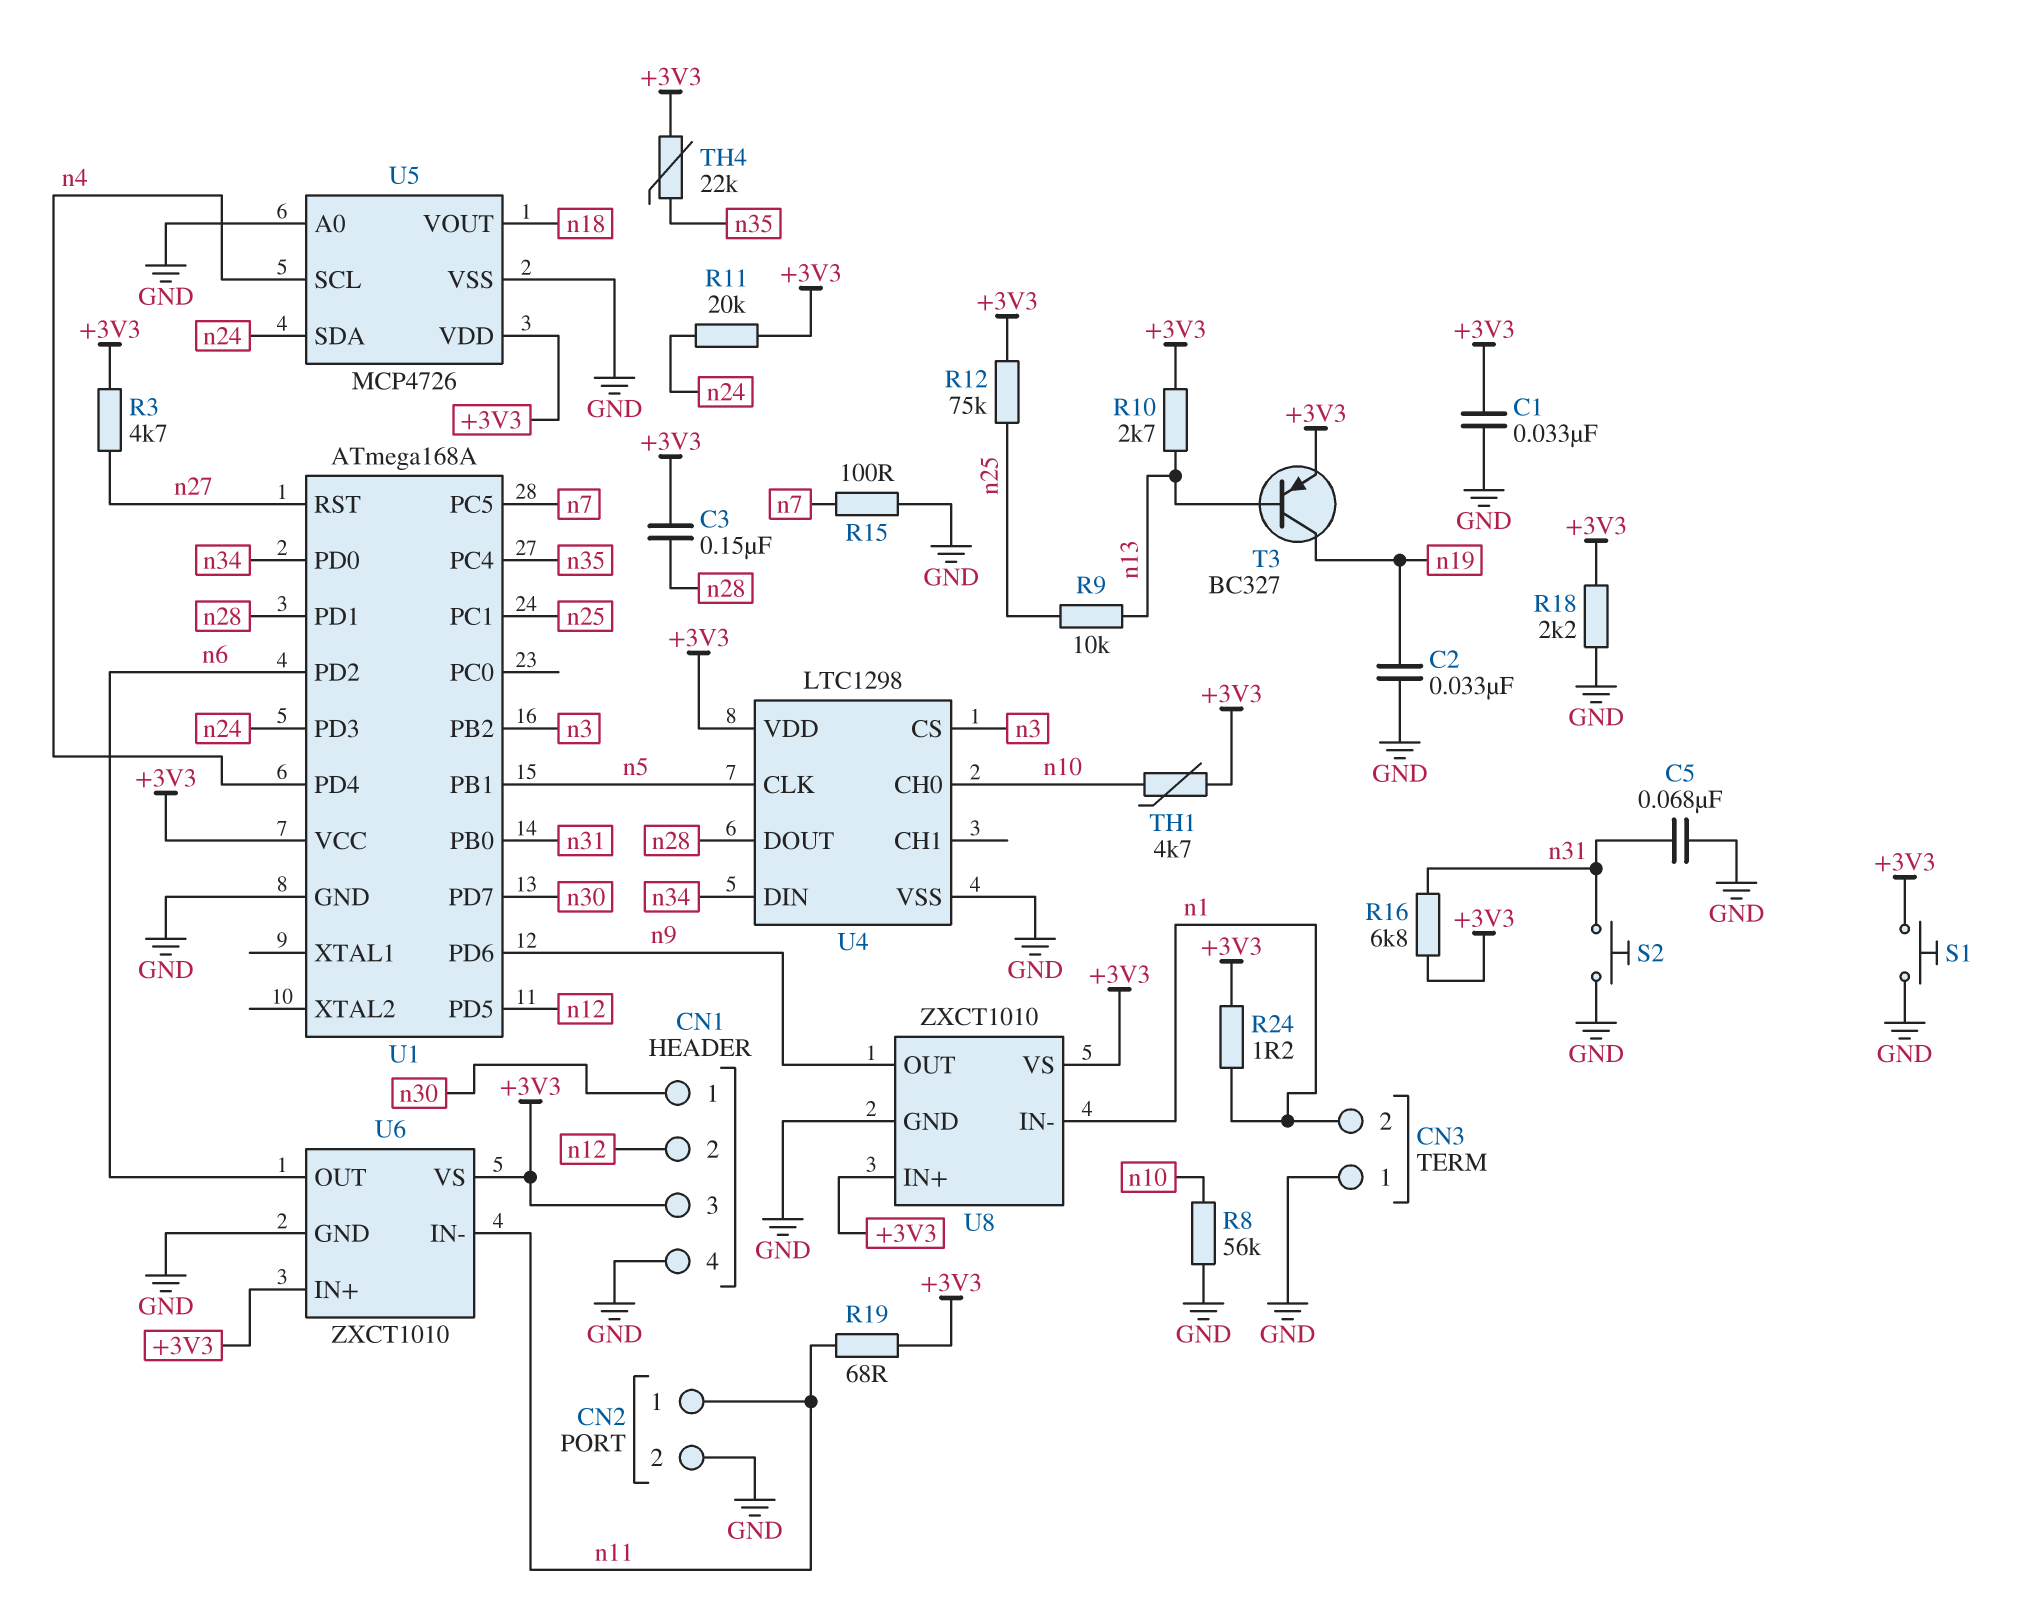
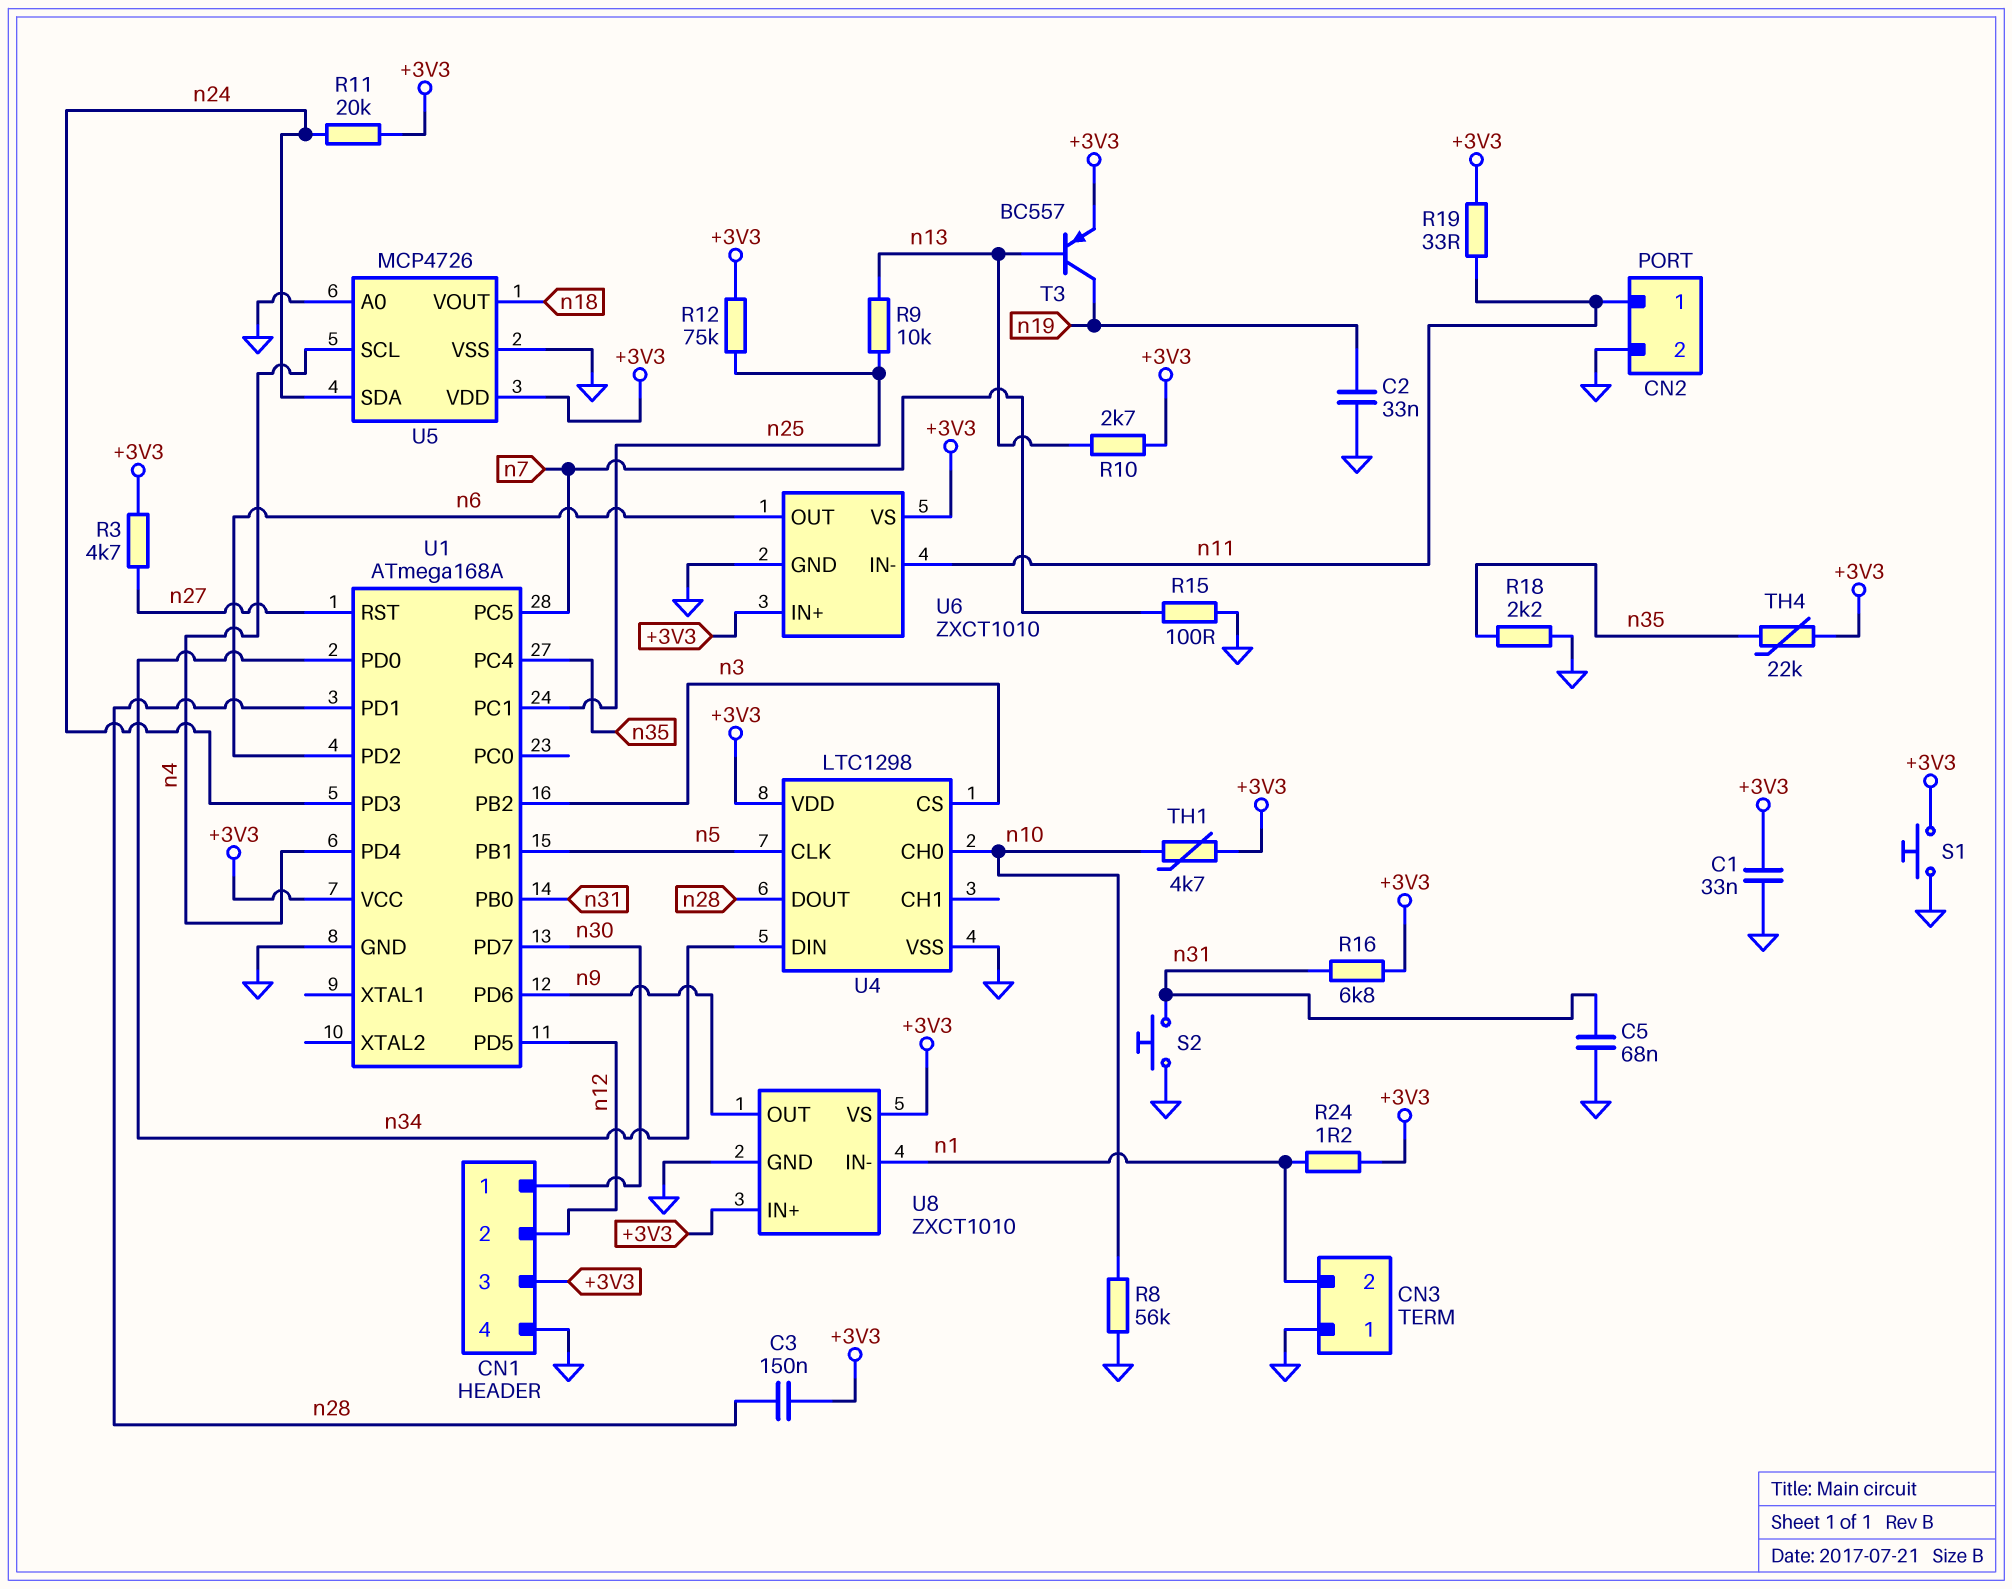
R18: 2.2k (+3V3, GND) -> 2.2k (GND, n35)
R19: 68 (+3V3, n11) -> 33 (+3V3, n11)
T3: PNP BC327 (B n13, C n19, E +3V3) -> PNP BC557 (B n13, C n19, E +3V3)

